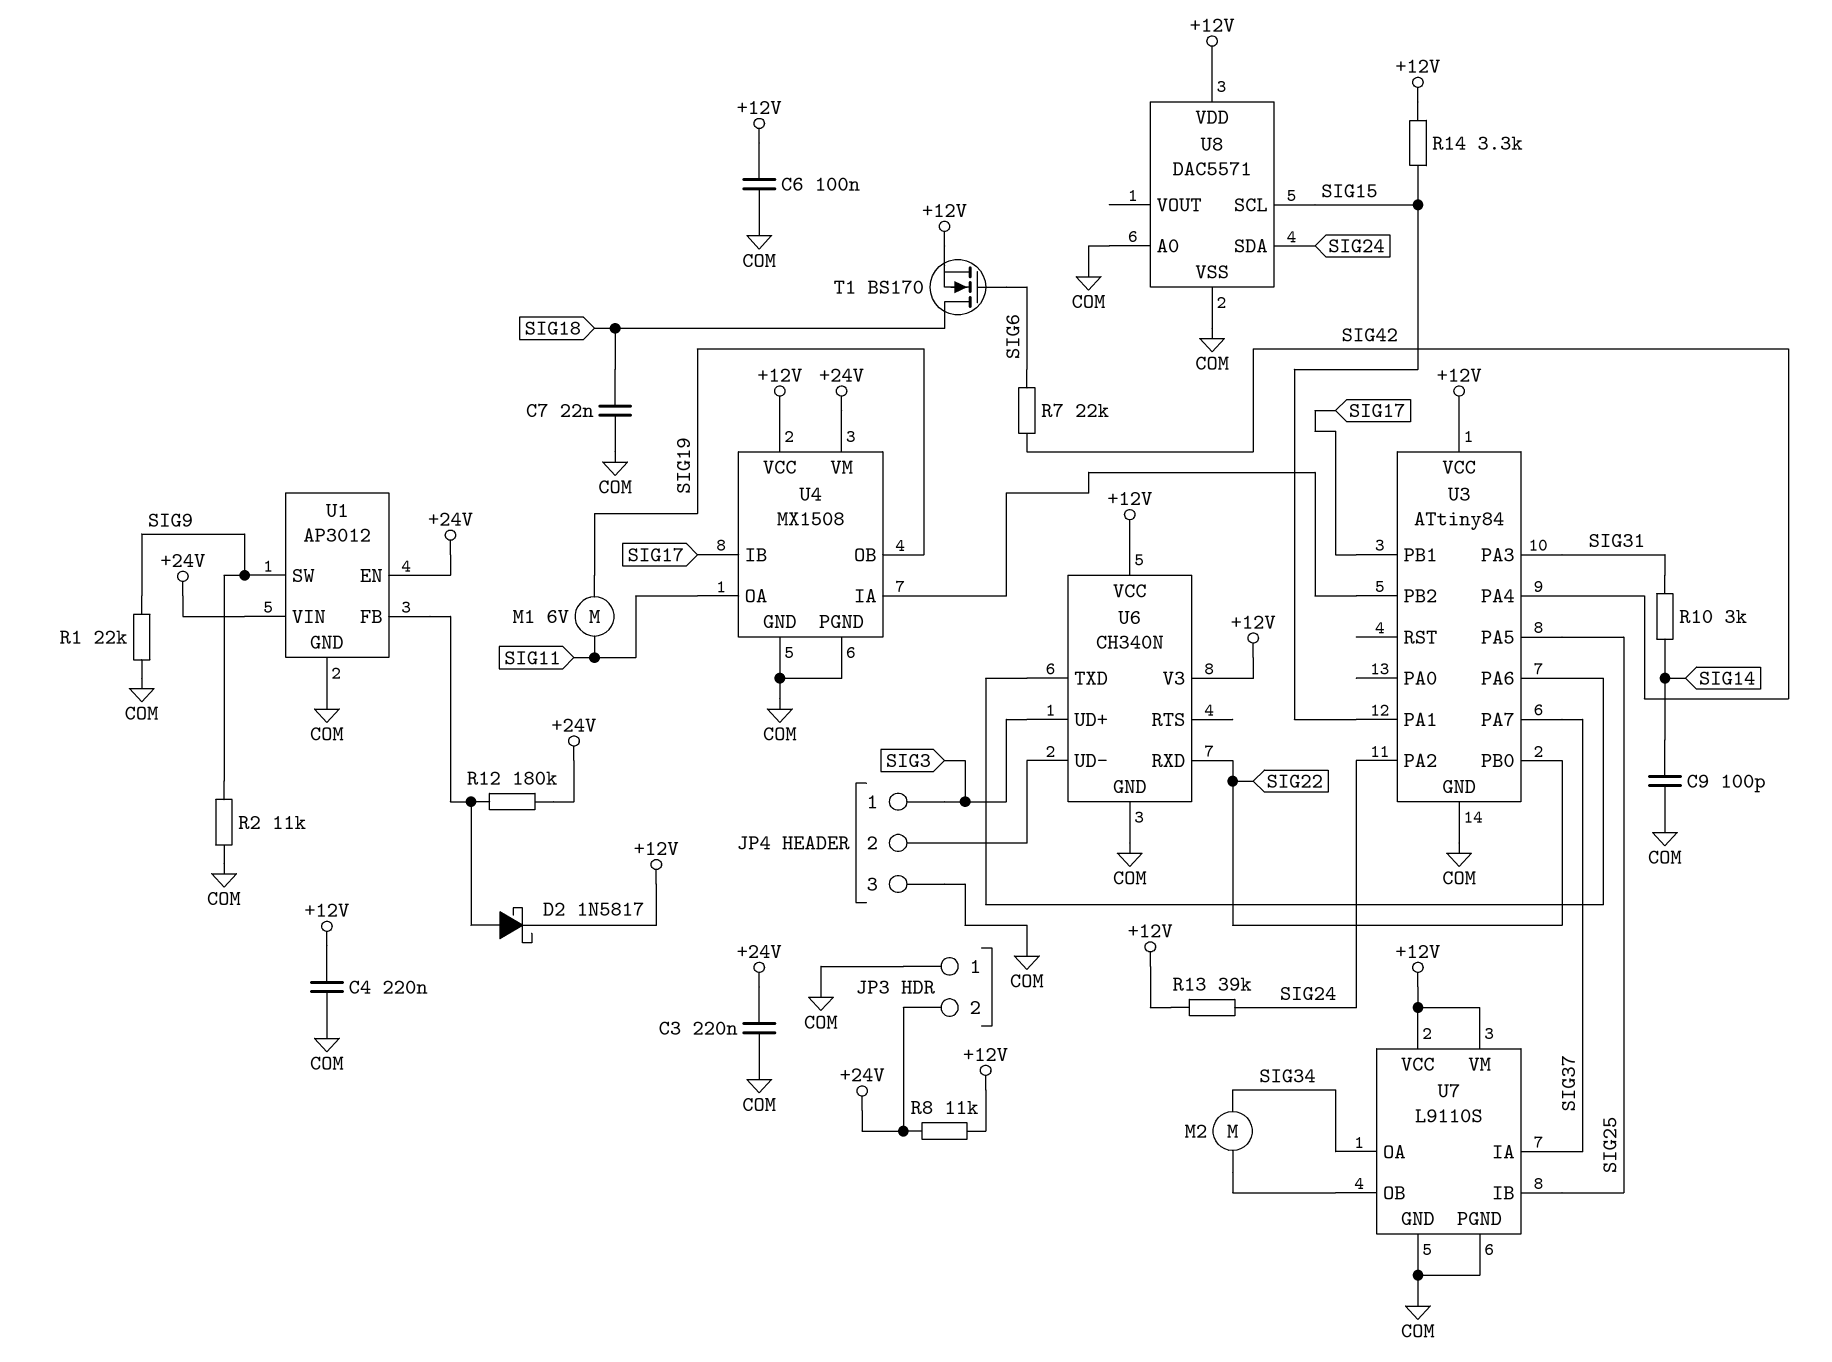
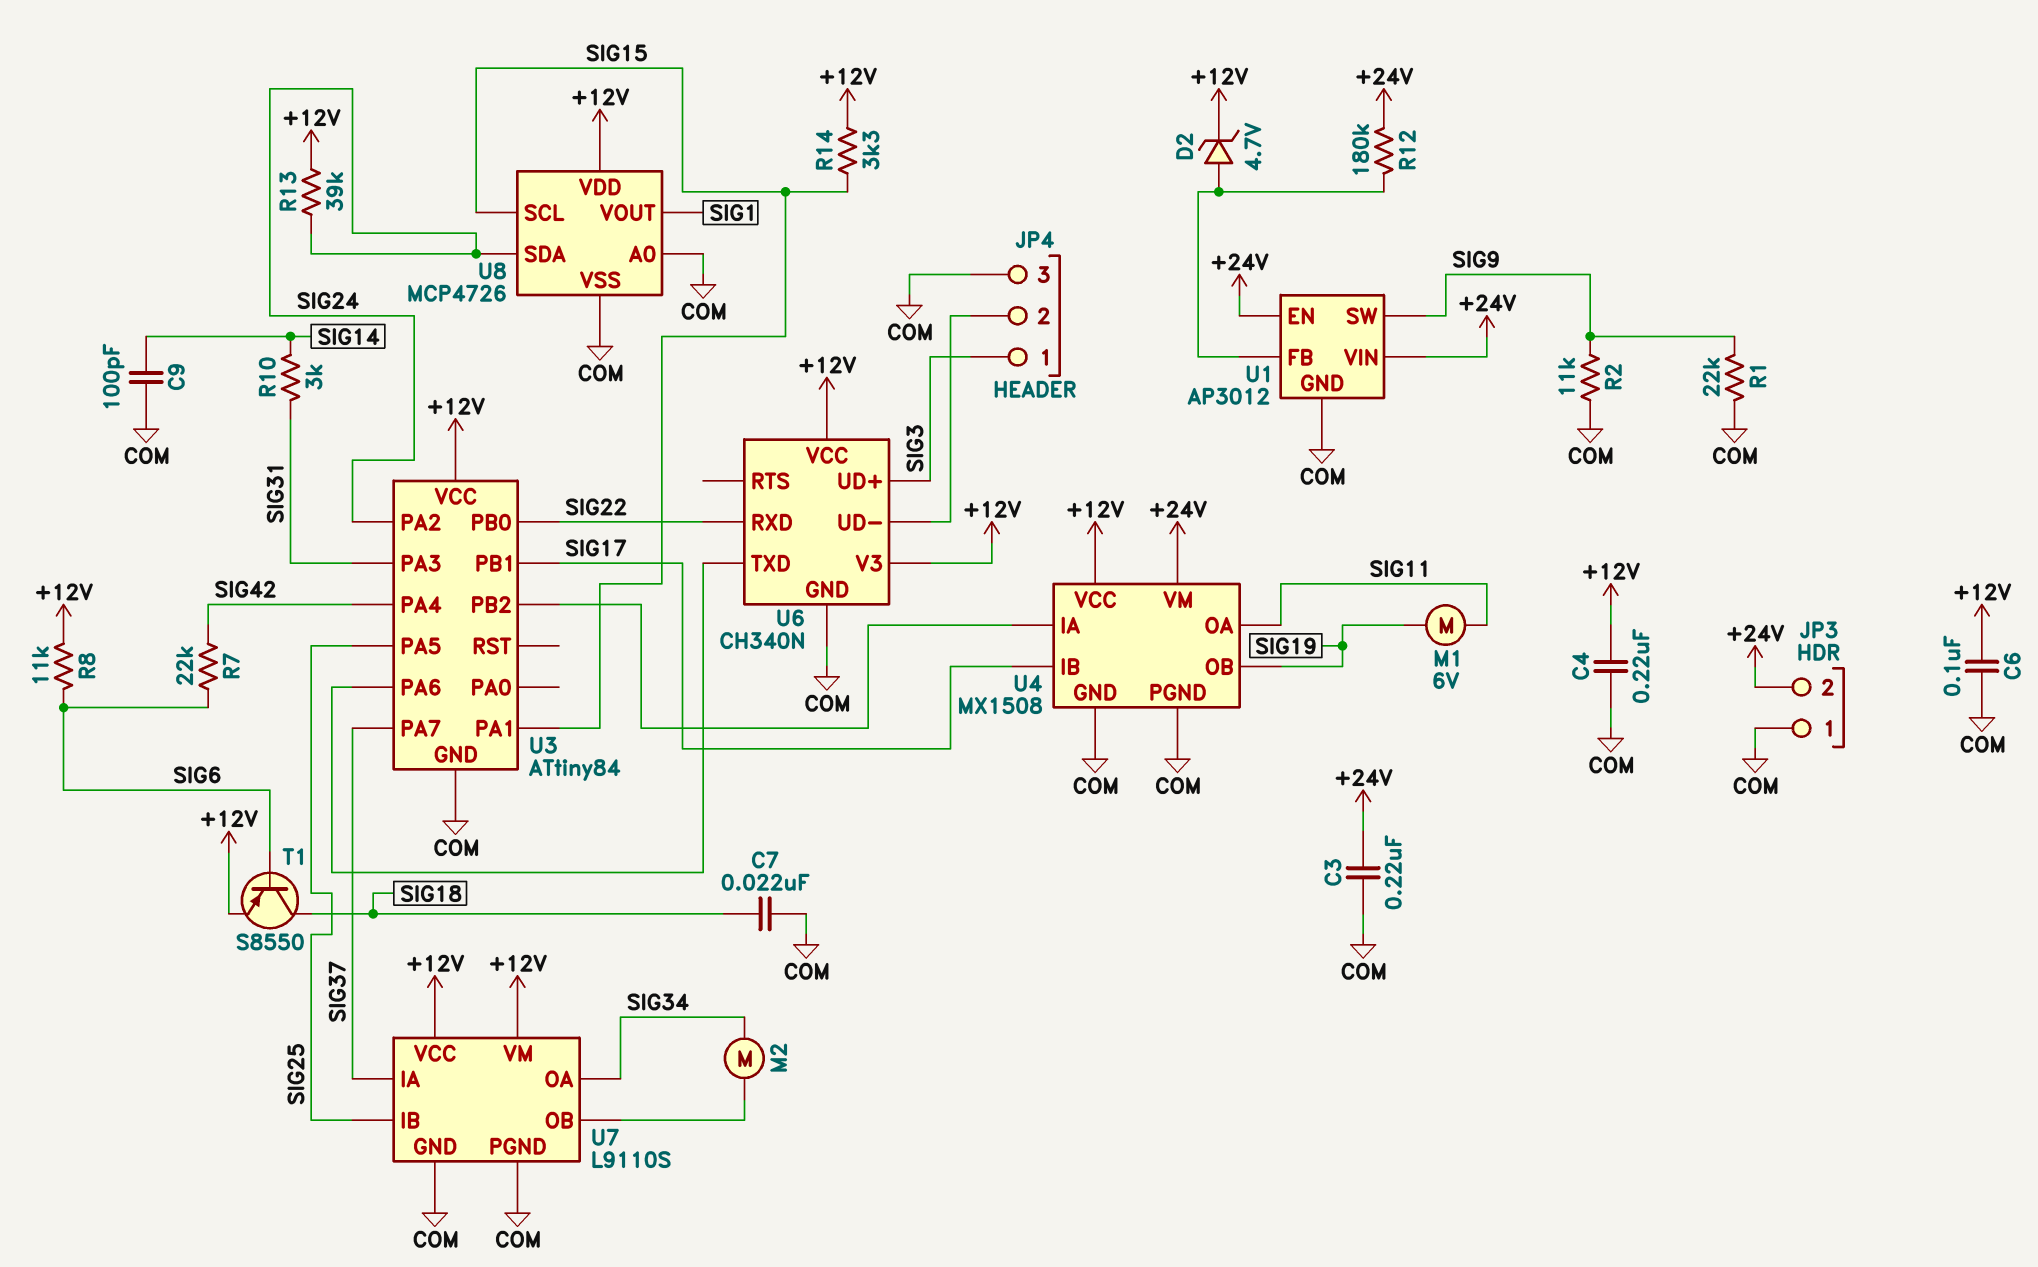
D2: schottky 1N5817 (A U1/FB, K +12V) -> zener 4.7V (A U1/FB, K +12V)
R8: 11k (+12V, +24V) -> 11k (+12V, SIG6)
T1: NMOS BS170 (G SIG6, D SIG18, S +12V) -> PNP S8550 (B SIG6, C SIG18, E +12V)
U8: DAC5571 -> MCP4726
U8 pin VOUT: none -> SIG1

